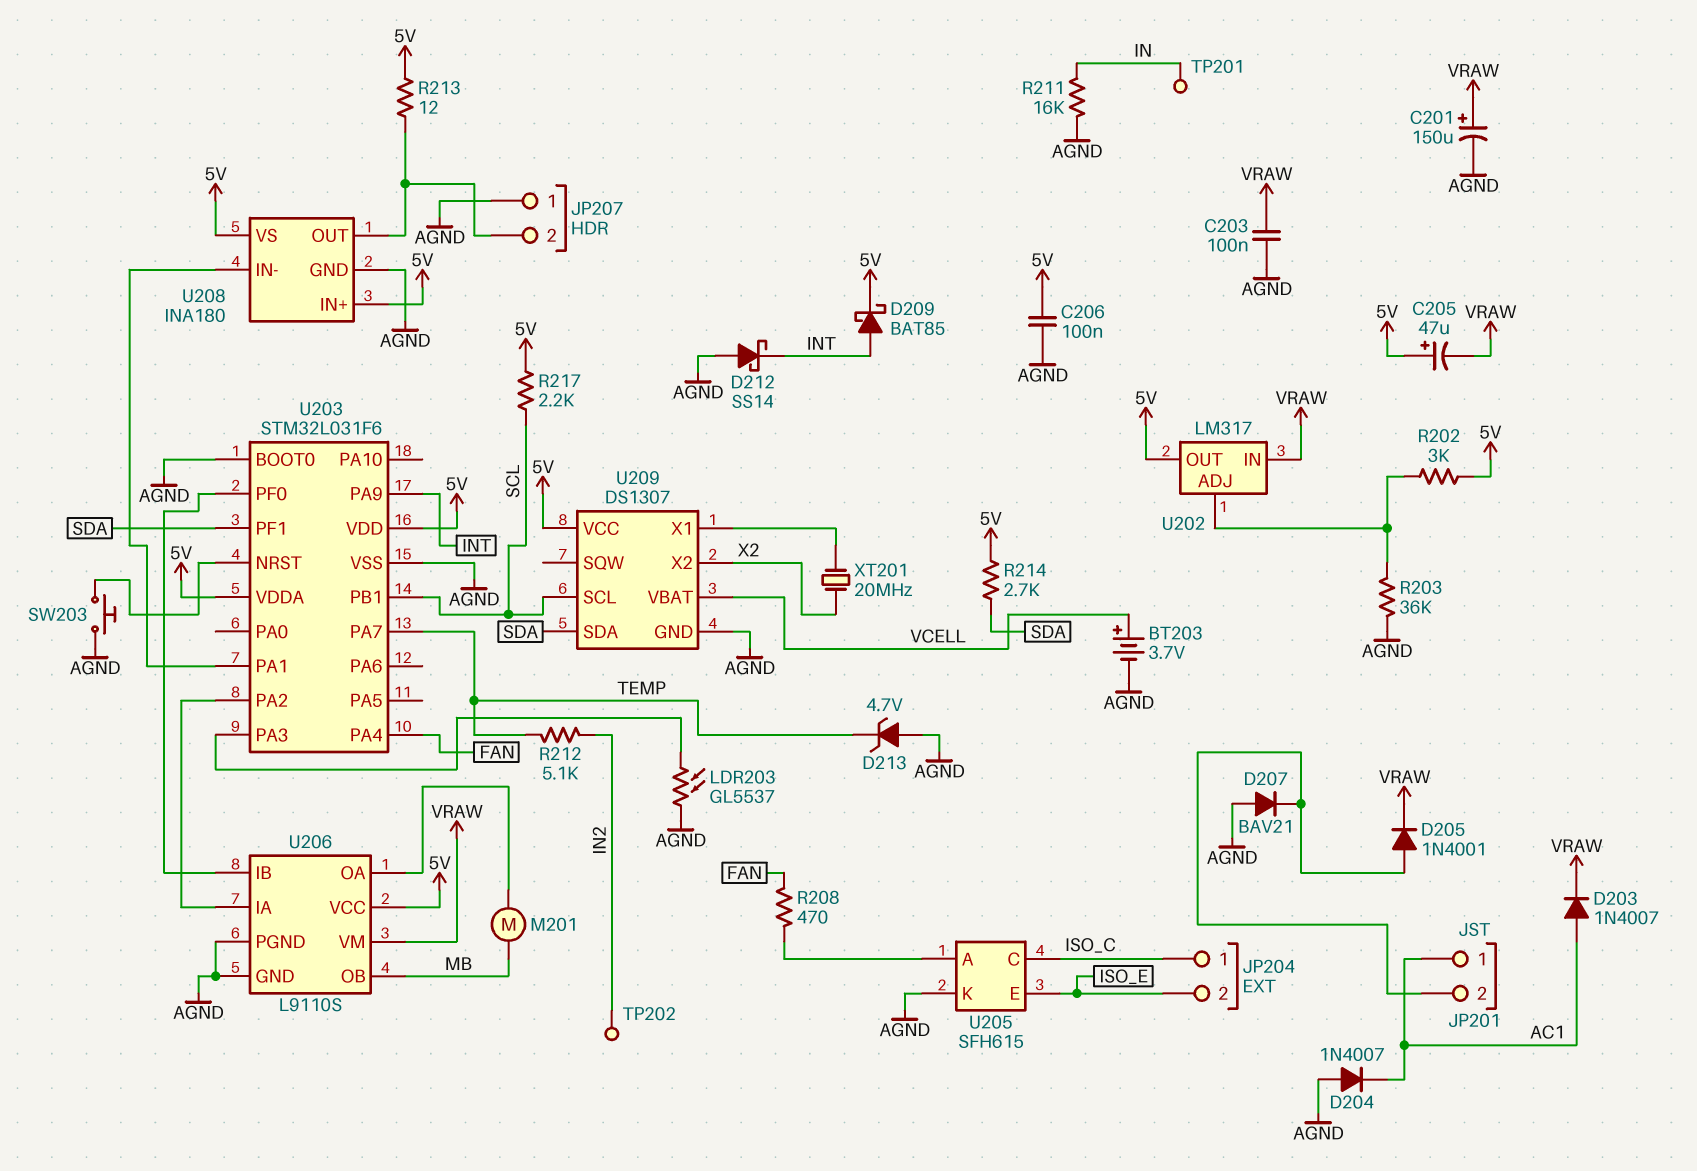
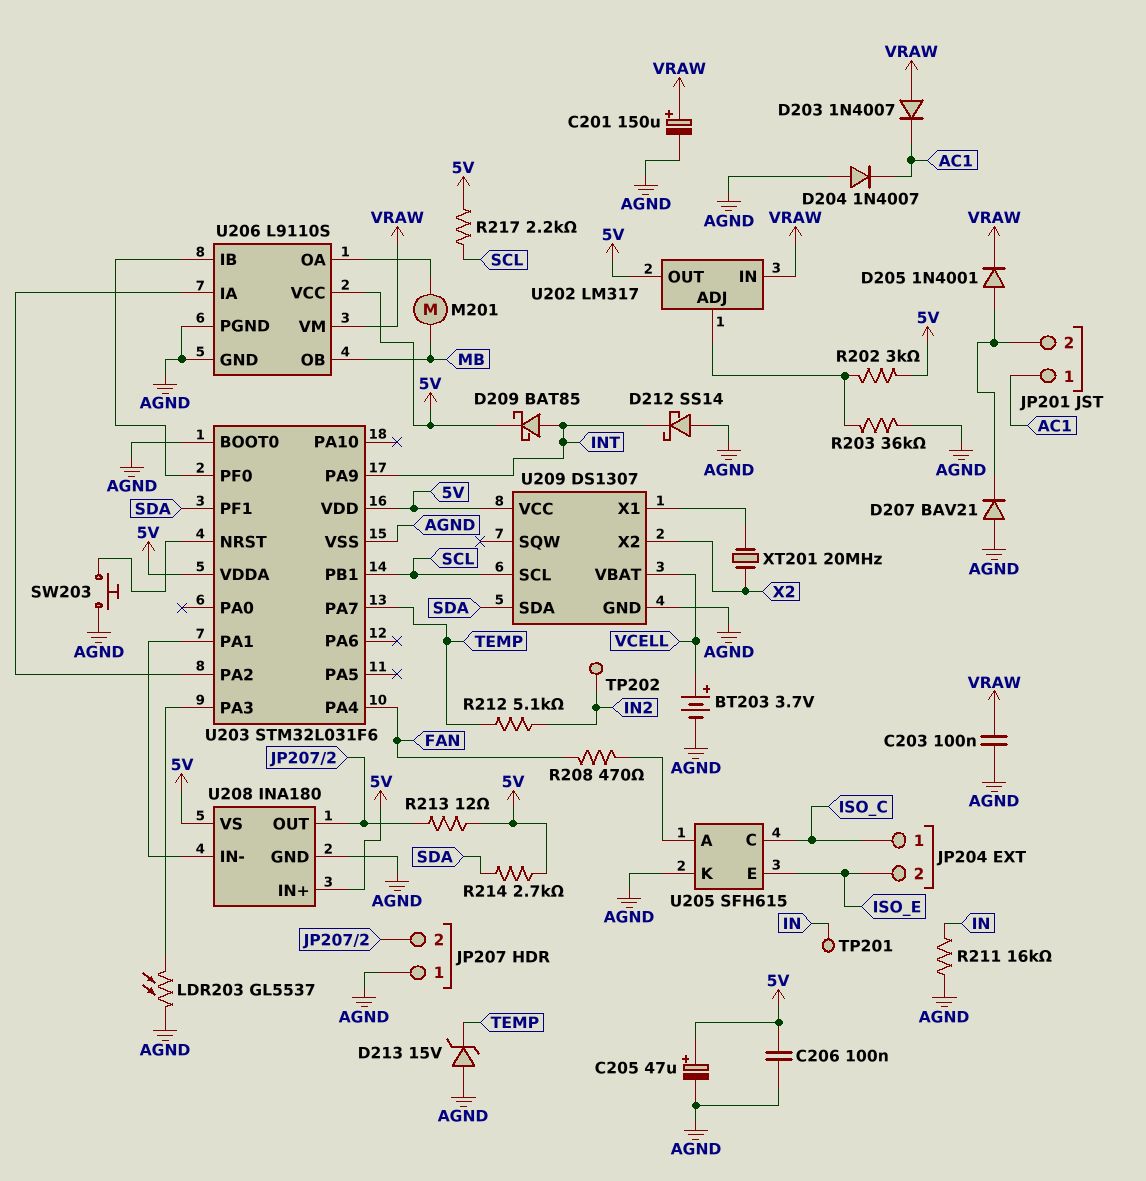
C205: 47uF (plus 5V, minus VRAW) -> 47uF (plus 5V, minus AGND)
D203: diode 1N4007 (A AC1, K VRAW) -> diode 1N4007 (A VRAW, K AC1)
D213: zener 4.7V (A AGND, K TEMP) -> zener 15V (A AGND, K TEMP)

